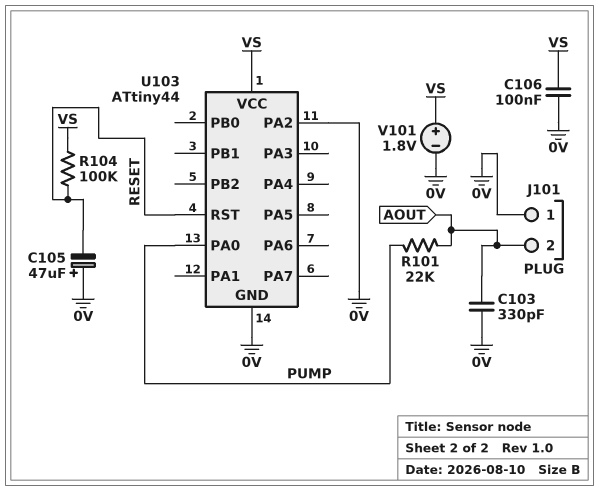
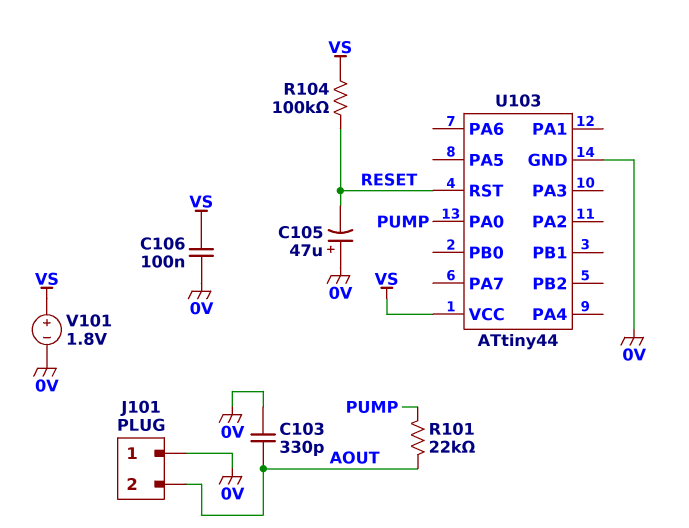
U103 pin PA2: 0V -> none

